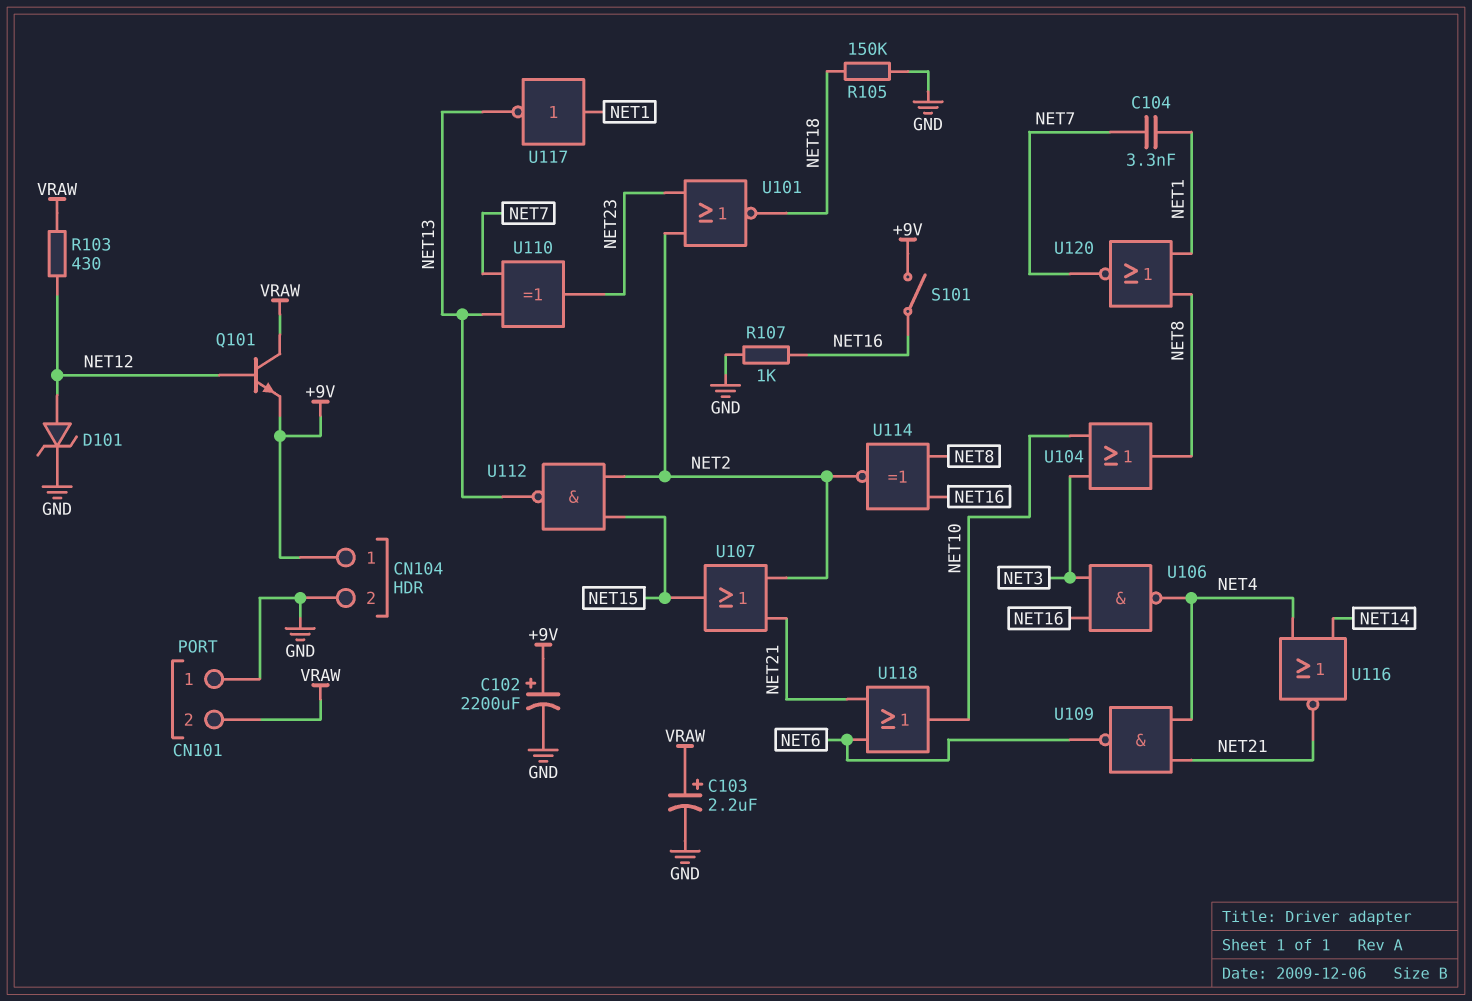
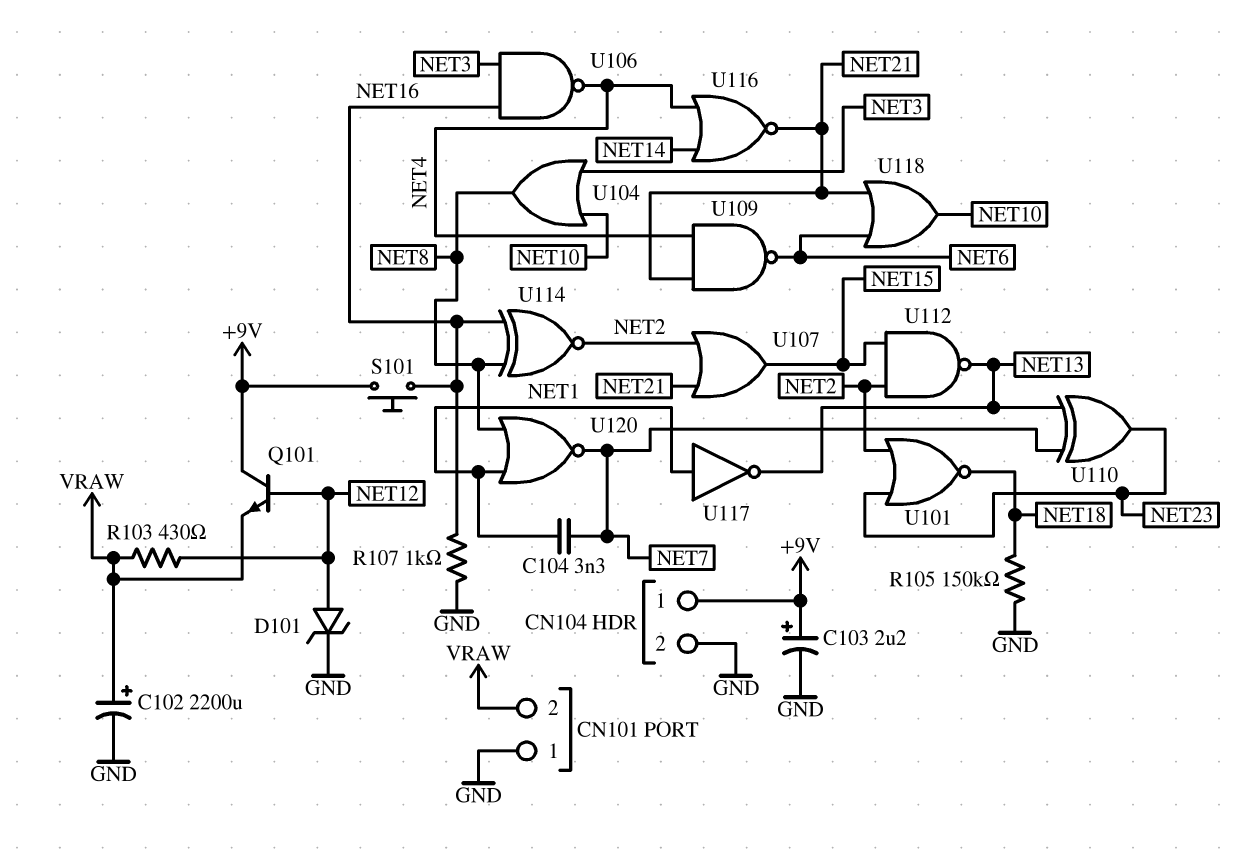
C102: 2200uF (plus +9V, minus GND) -> 2200uF (plus VRAW, minus GND)
C103: 2.2uF (plus VRAW, minus GND) -> 2.2uF (plus +9V, minus GND)
Q101: NPN (B NET12, C VRAW, E +9V) -> NPN (B NET12, C +9V, E VRAW)
S101: switch (+9V, NET16) -> button (+9V, NET16)

